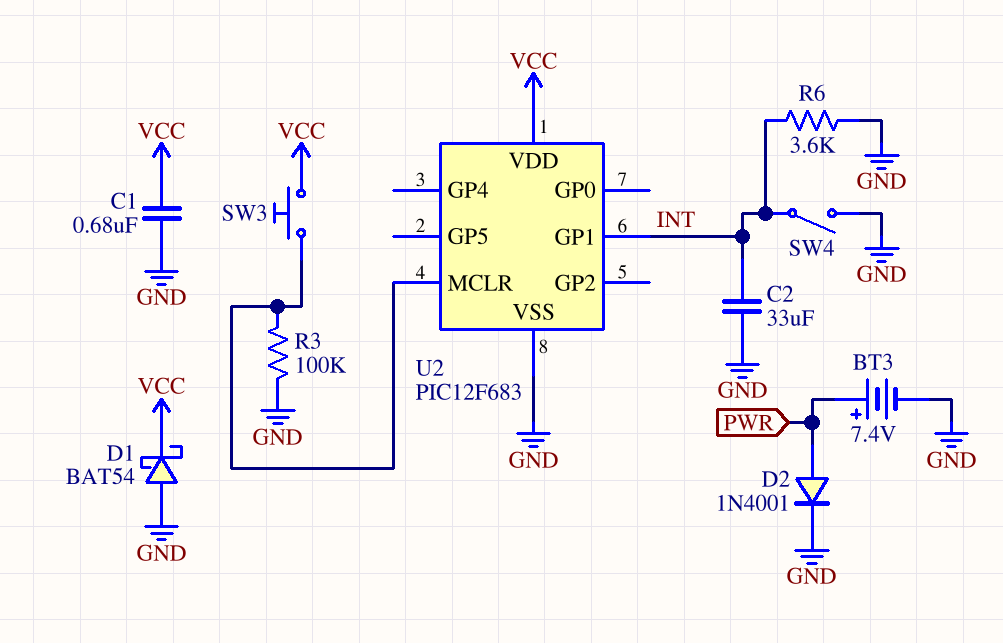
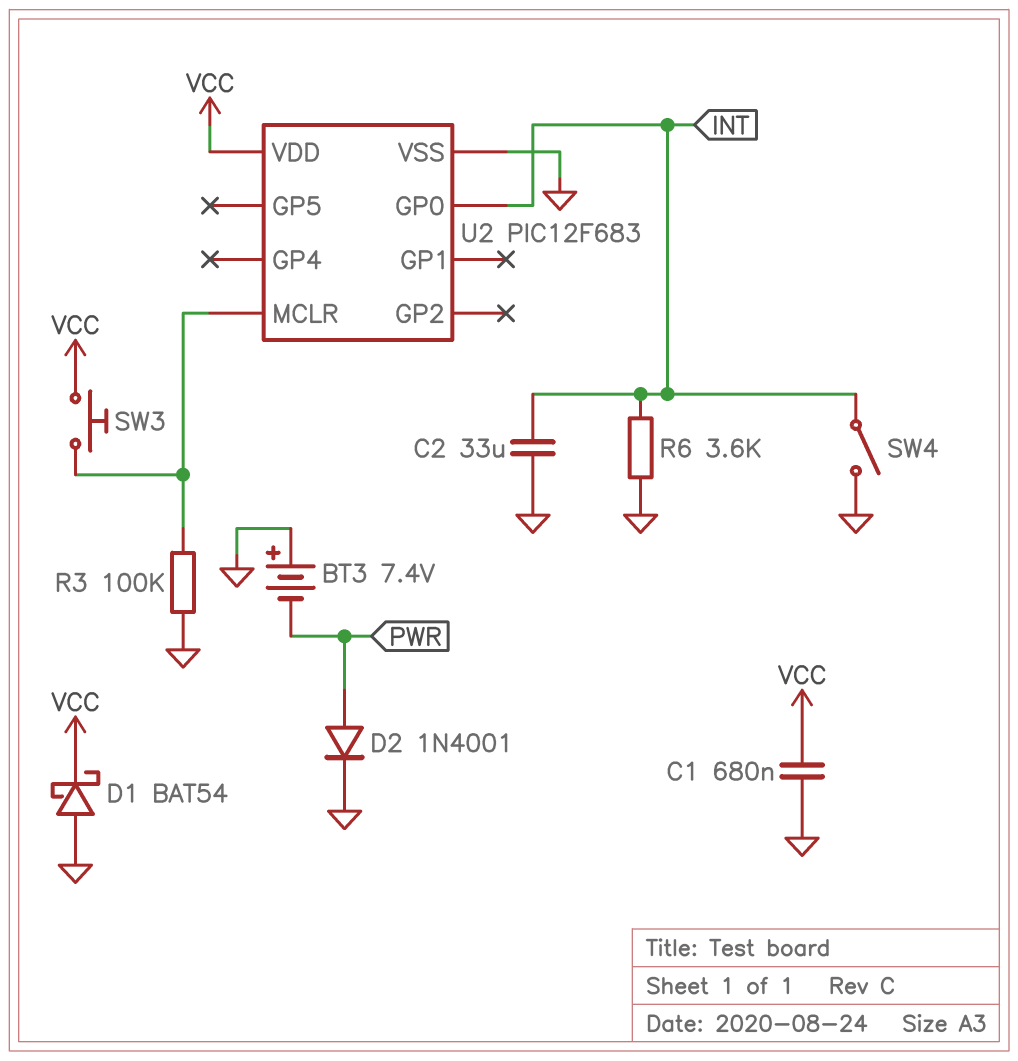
BT3: 7.4V (plus PWR, minus GND) -> 7.4V (plus GND, minus PWR)
U2 pin GP0: none -> INT
U2 pin GP1: INT -> none

